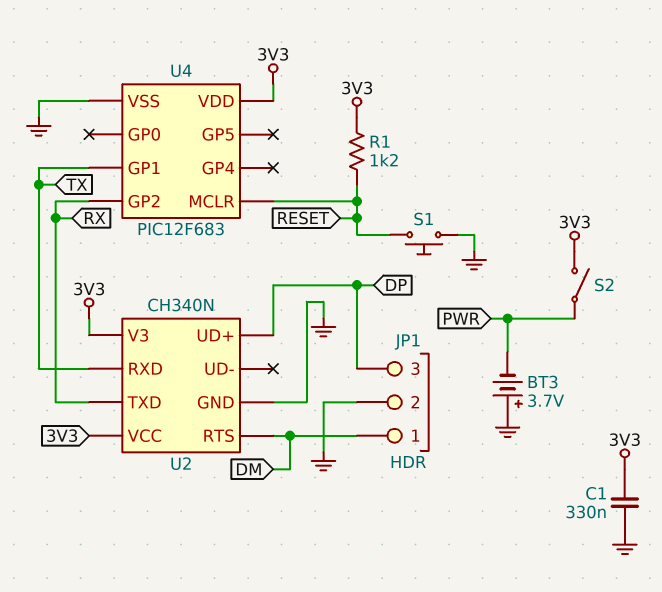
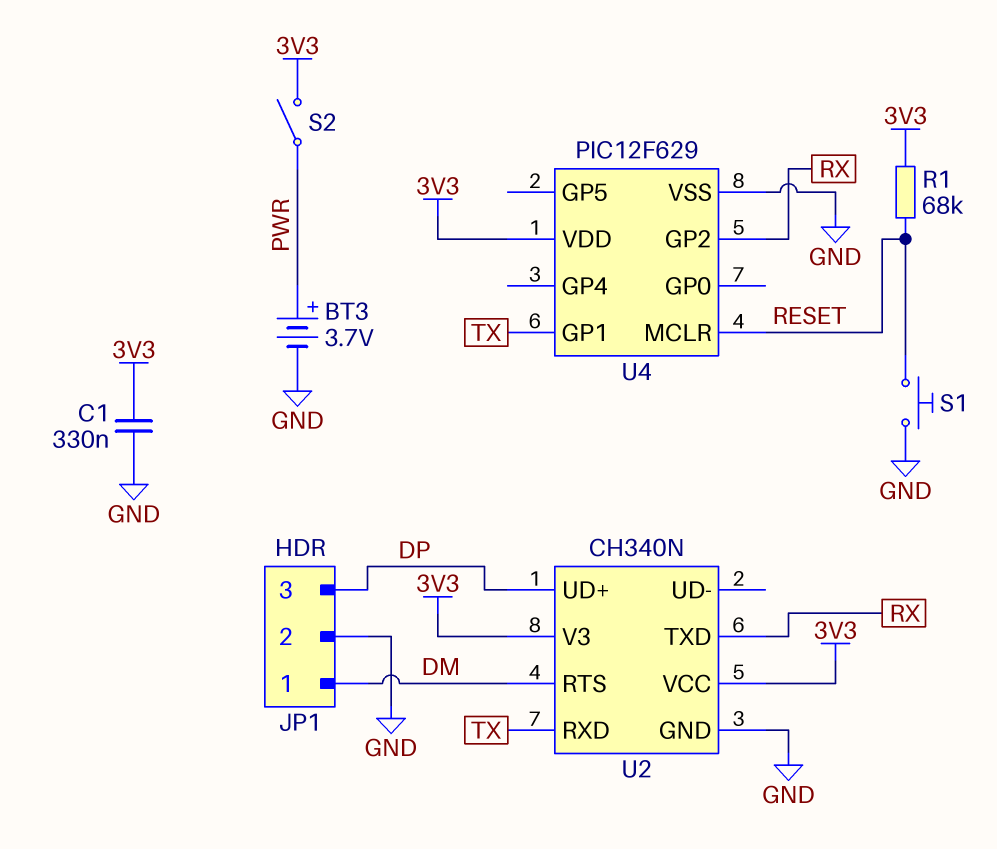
BT3: 3.7V (plus GND, minus PWR) -> 3.7V (plus PWR, minus GND)
R1: 1.2k (3V3, RESET) -> 68k (3V3, RESET)
U4: PIC12F683 -> PIC12F629

